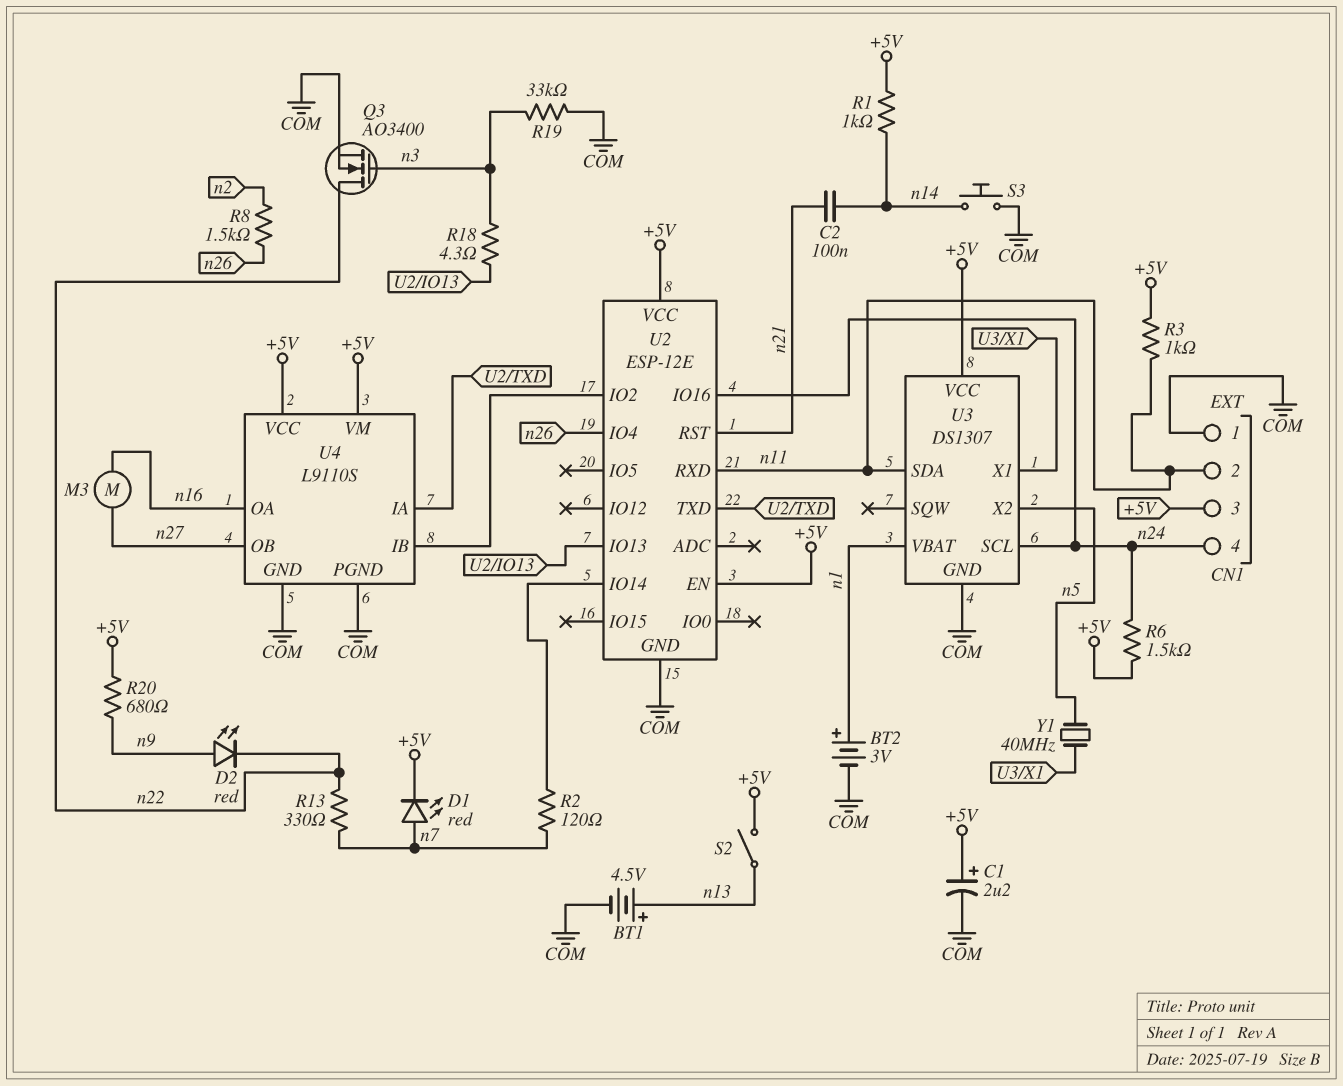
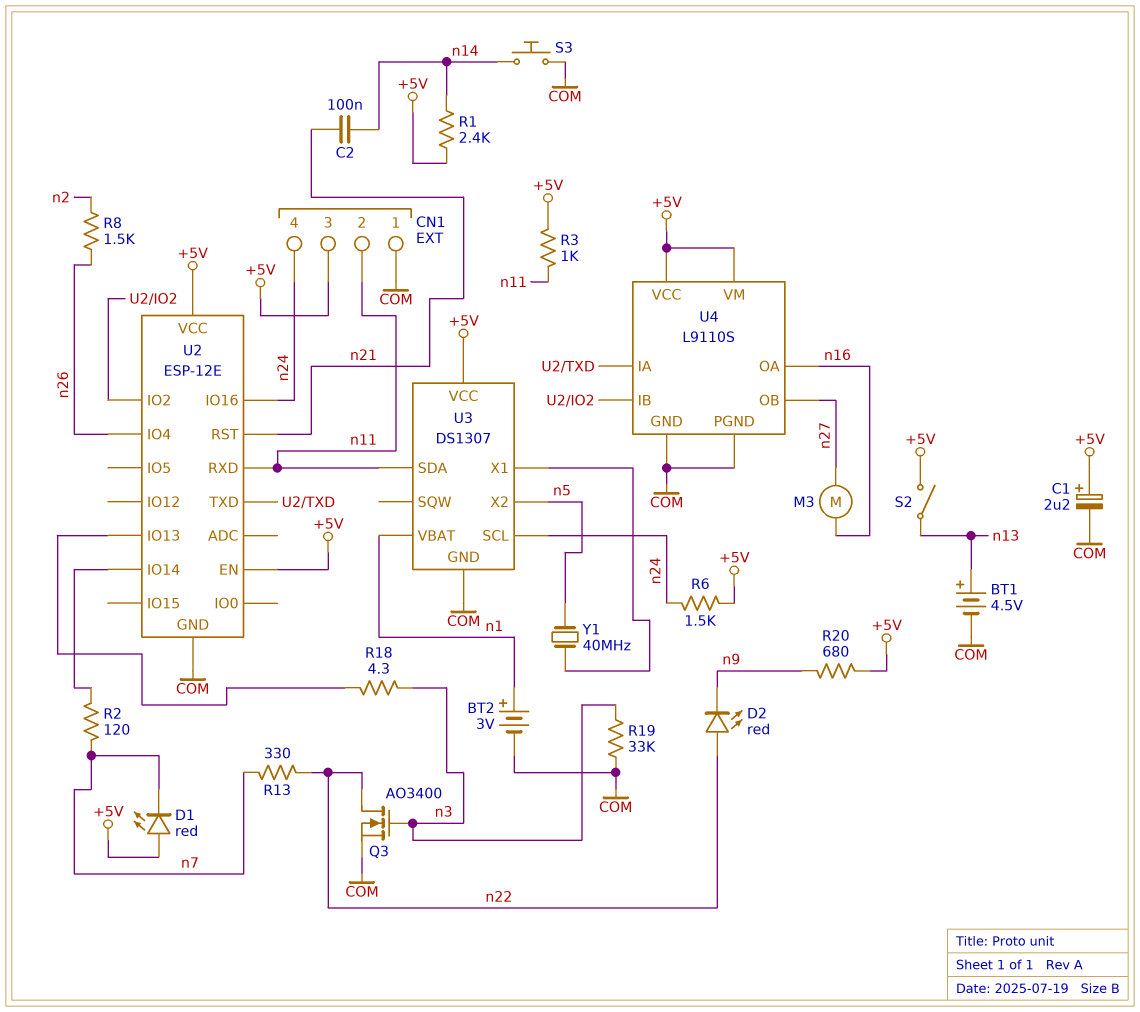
D1: LED red (A n7, K +5V) -> LED red (A +5V, K n7)
D2: LED red (A n9, K n22) -> LED red (A n22, K n9)
R1: 1k (+5V, n14) -> 2.4k (+5V, n14)

